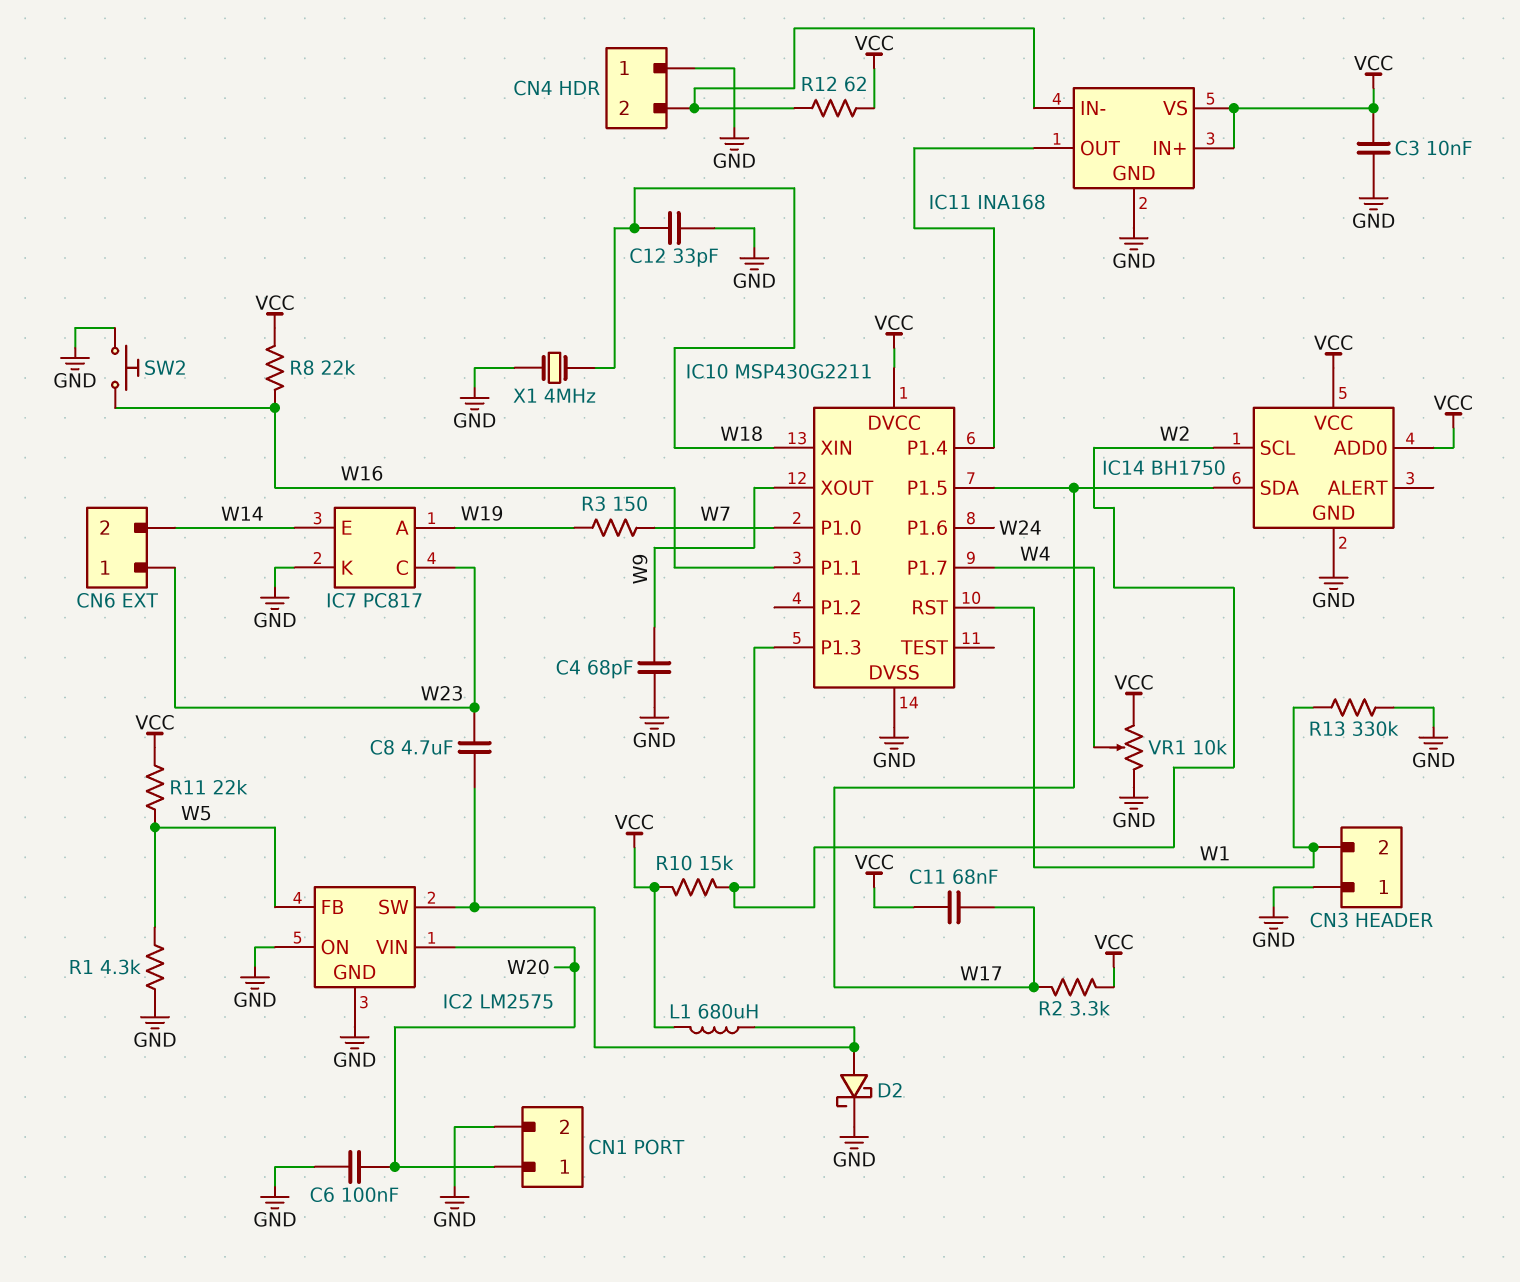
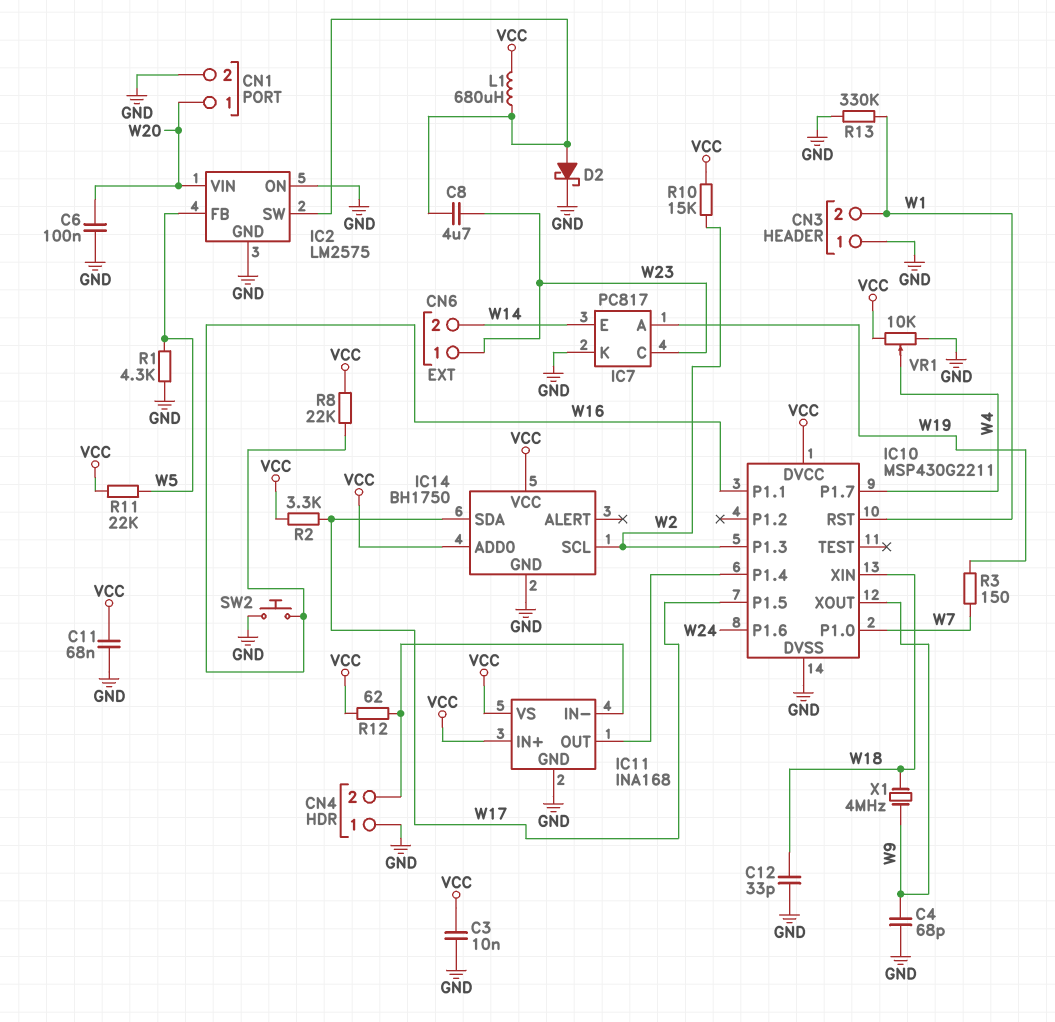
C11: 68nF (VCC, W17) -> 68nF (GND, VCC)
X1: 4MHz (GND, W18) -> 4MHz (W9, W18)

